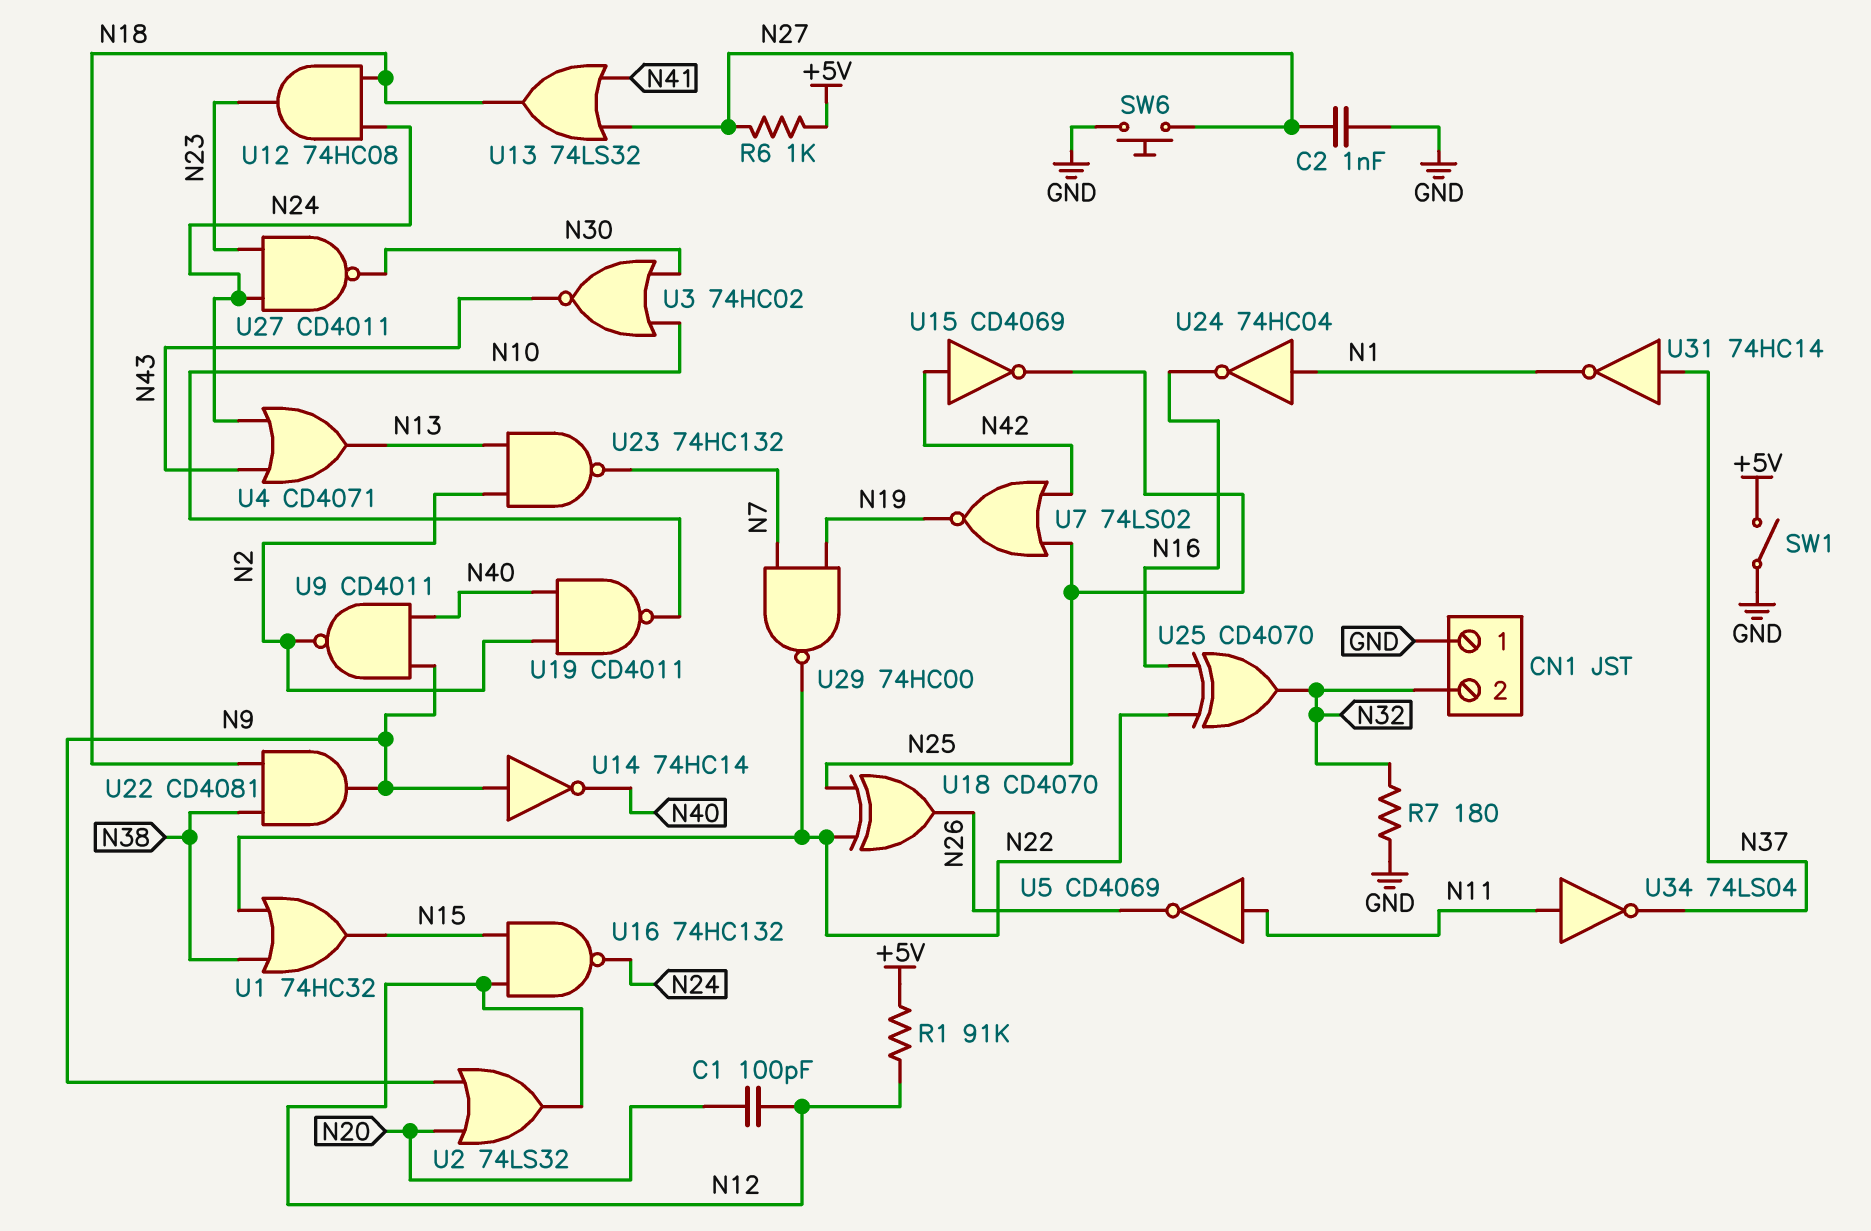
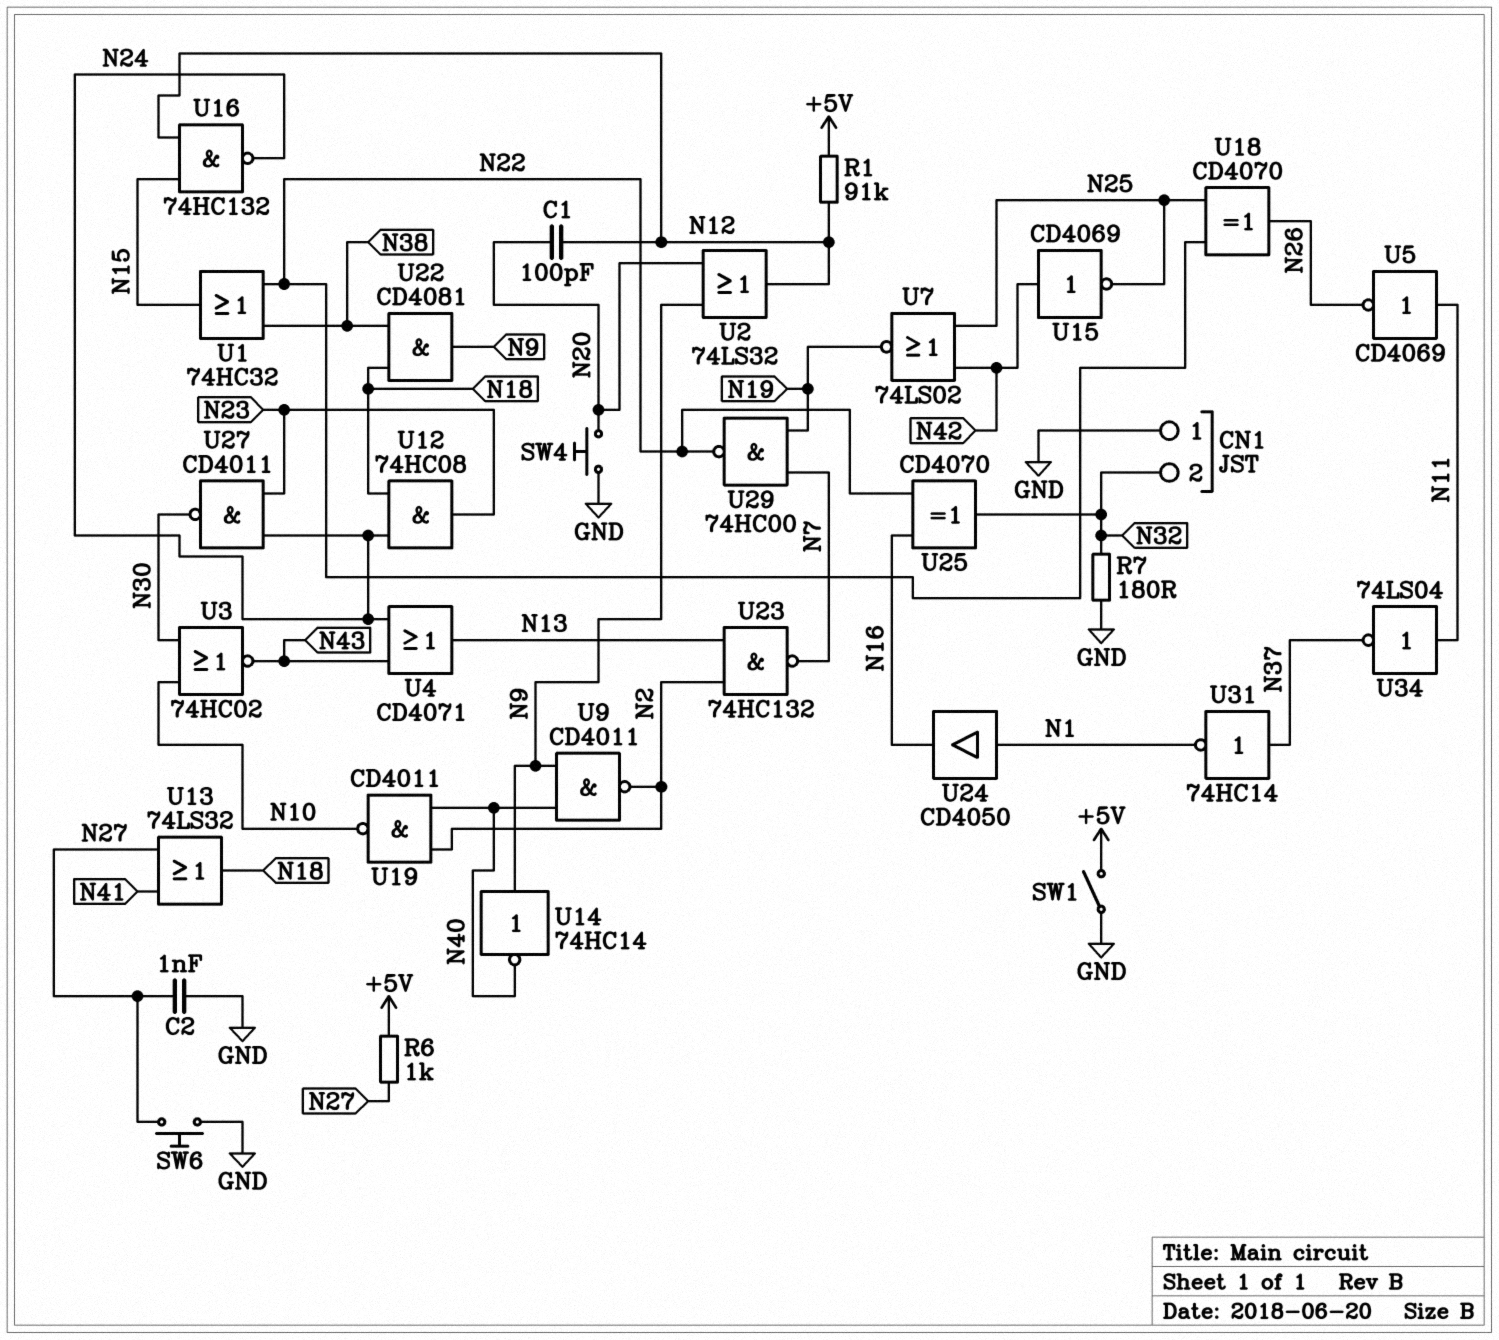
SW4: none -> button (GND, N20)
U24: NOT 74HC04 (in N1, out N16) -> buffer CD4050 (in N1, out N16)

